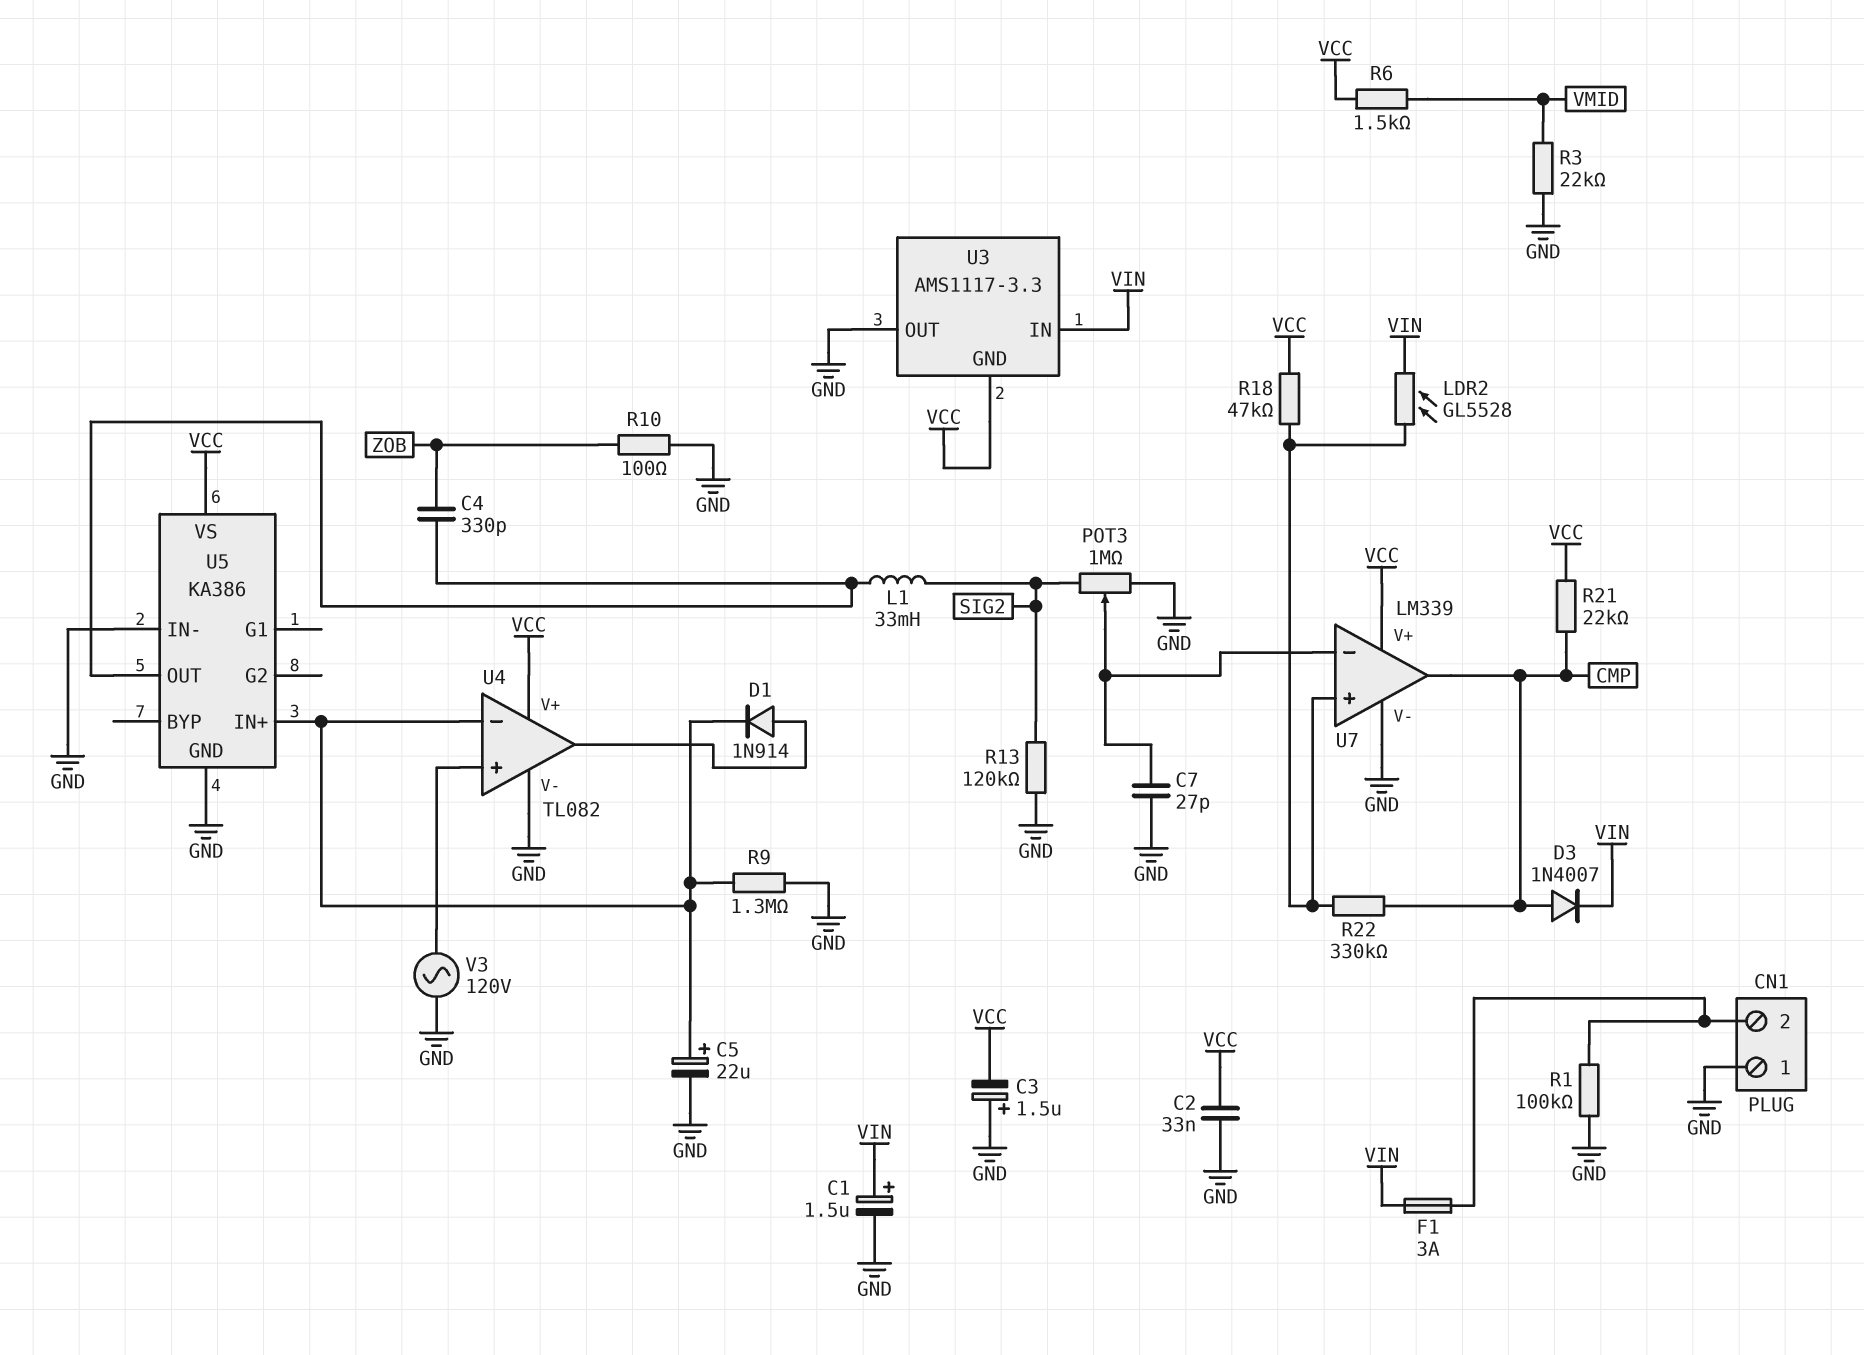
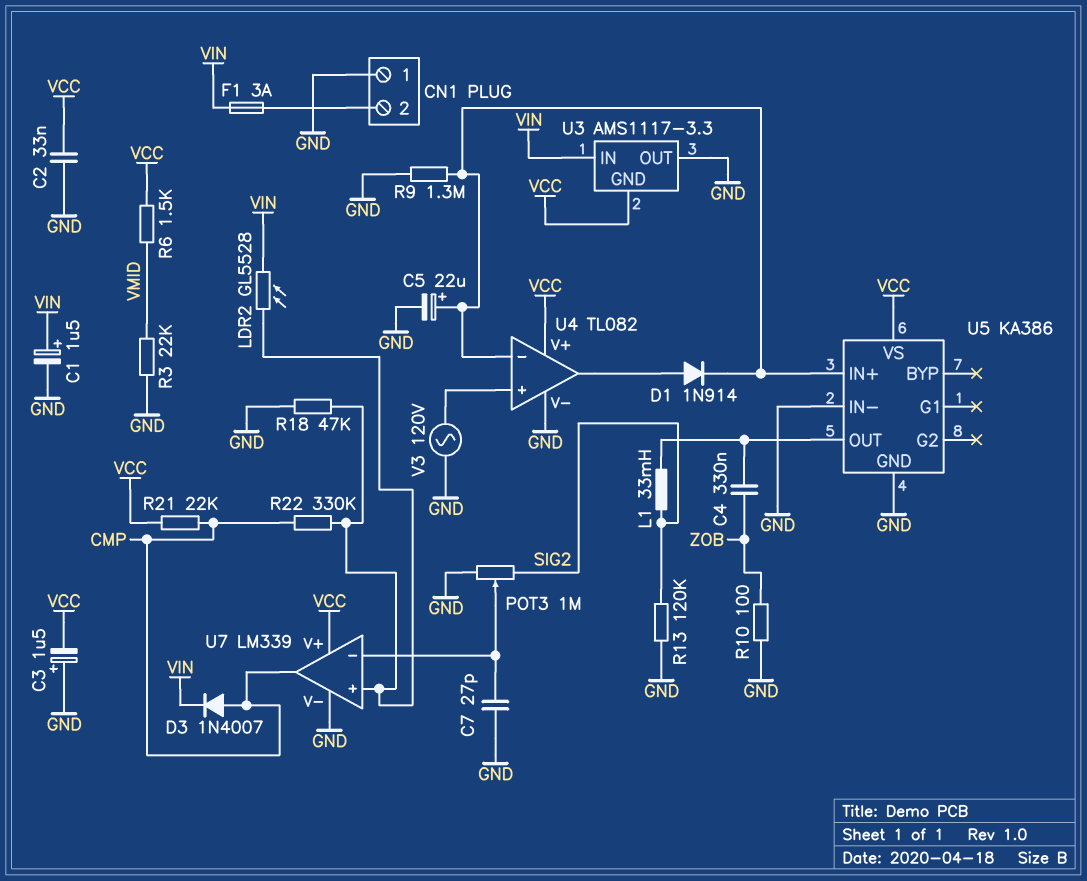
C4: 330pF (U5/OUT, ZOB) -> 330nF (U5/OUT, ZOB)
R1: 100k (CN1/2, GND) -> none
R18: 47k (U7/in+, VCC) -> 47k (GND, U7/in+)

